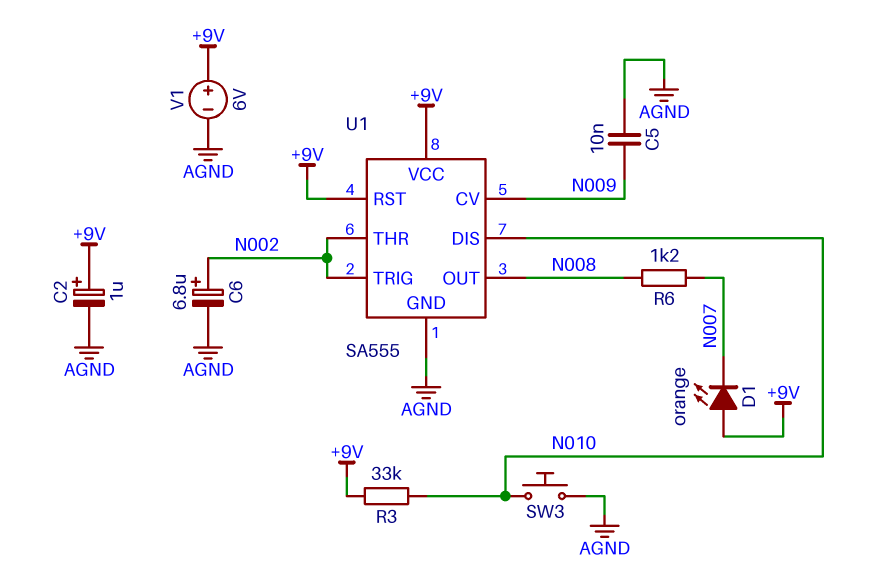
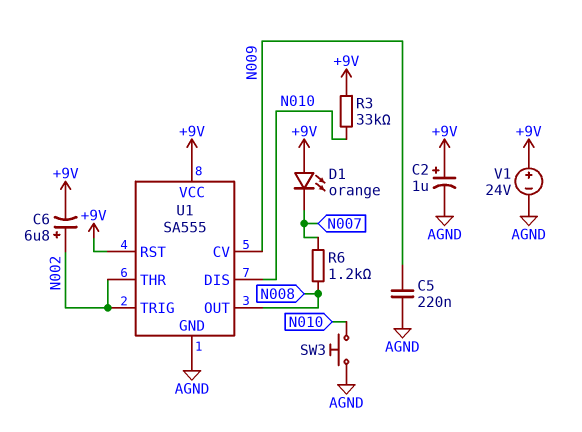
C5: 10nF (AGND, N009) -> 220nF (AGND, N009)
C6: 6.8uF (plus N002, minus AGND) -> 6.8uF (plus N002, minus +9V)
V1: 6V (plus +9V, minus AGND) -> 24V (plus +9V, minus AGND)

